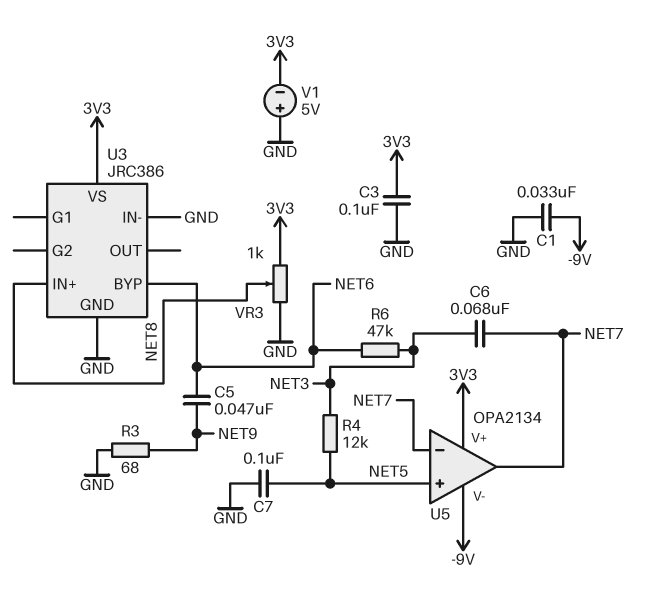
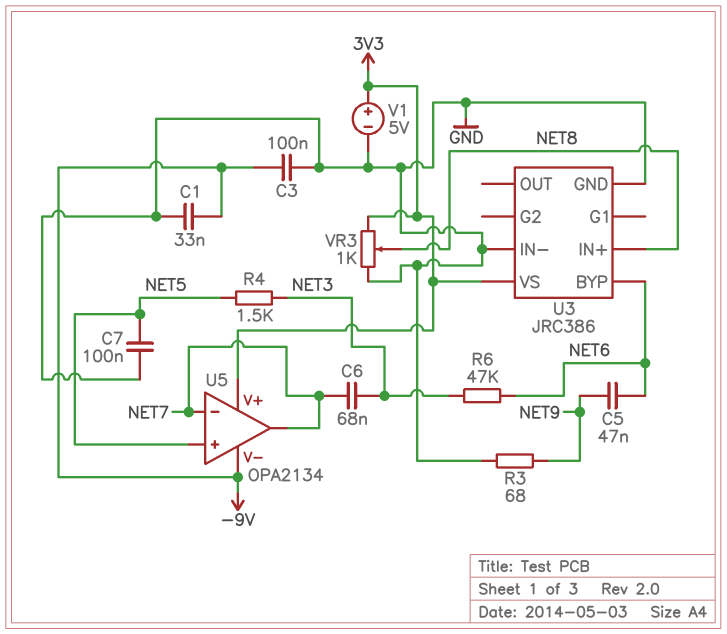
C3: 100nF (3V3, GND) -> 100nF (-9V, GND)
R4: 12k (NET3, NET5) -> 1.5k (NET3, NET5)
V1: 5V (plus GND, minus 3V3) -> 5V (plus 3V3, minus GND)

